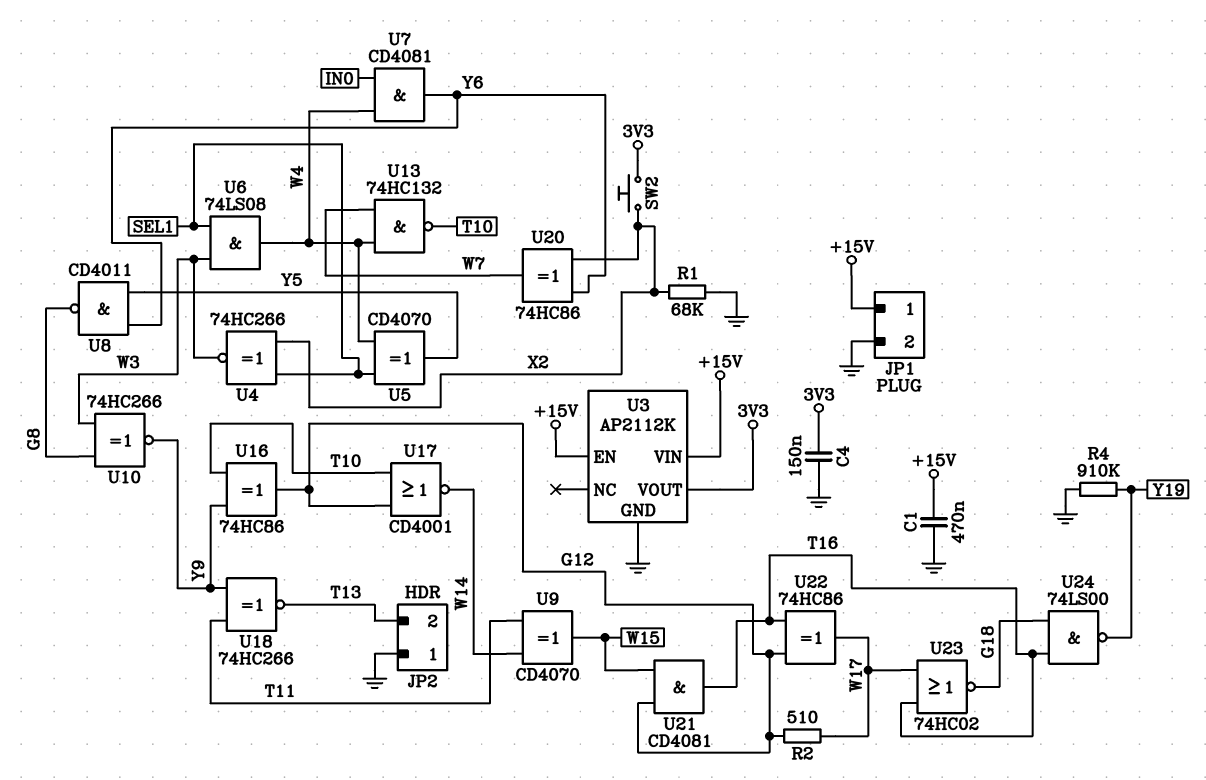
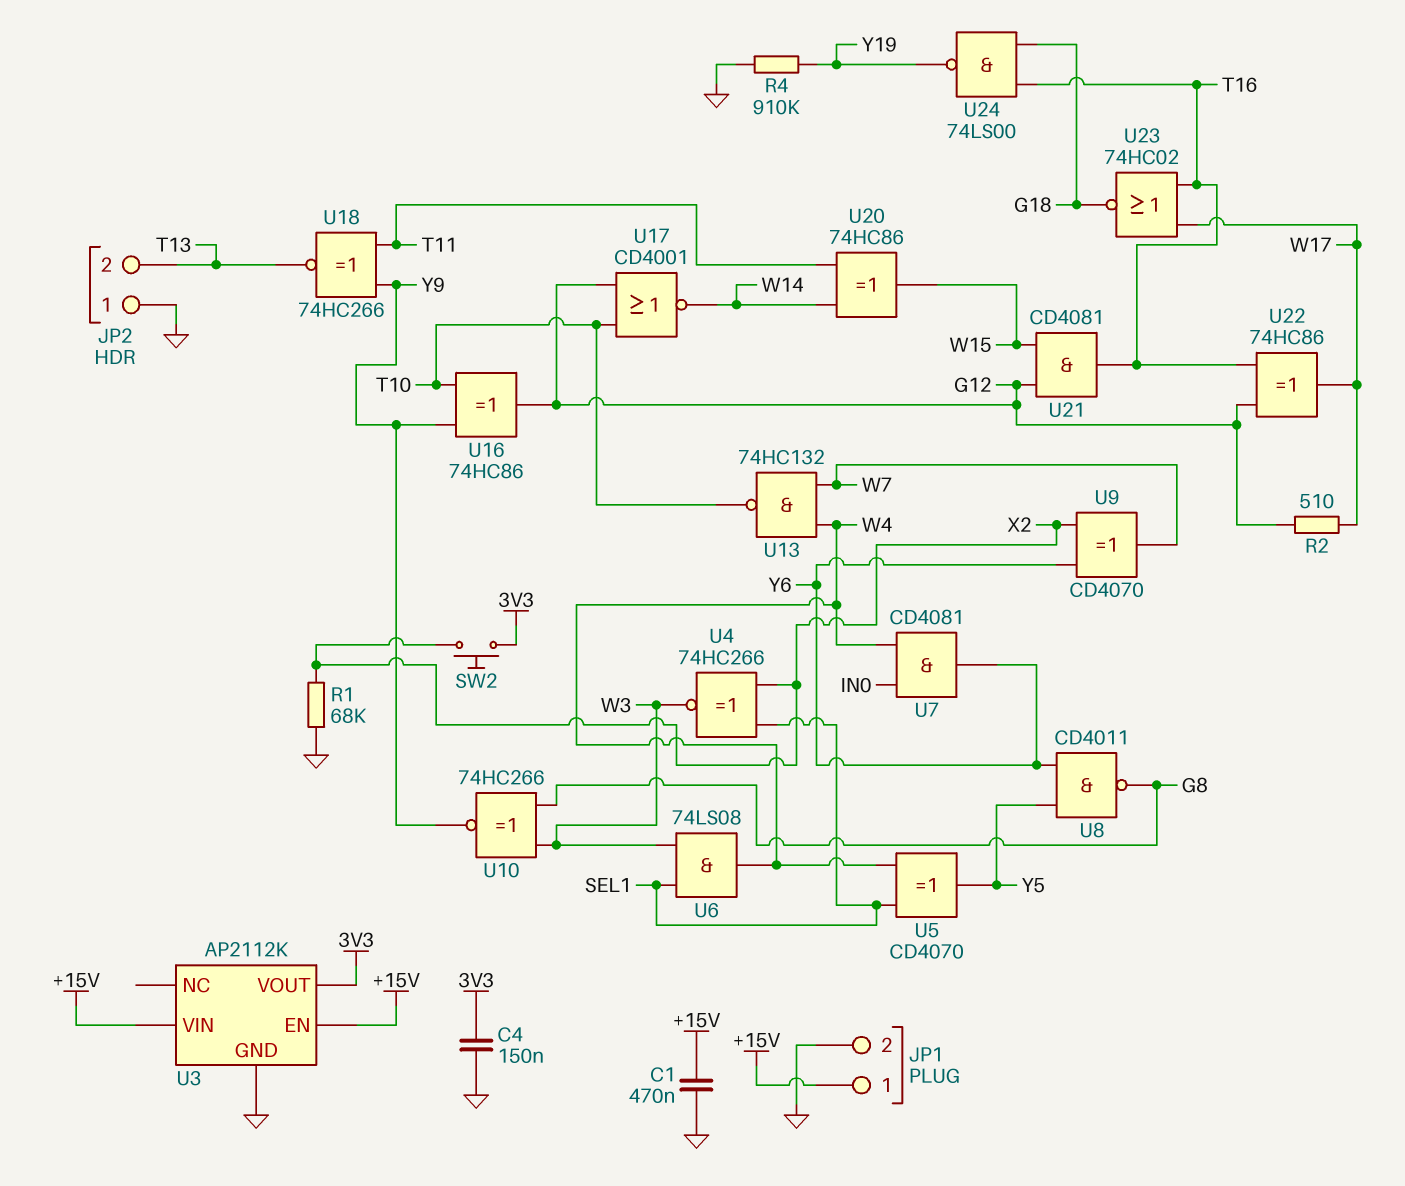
U9: XOR CD4070 (in T11, in W14, out W15) -> XOR CD4070 (in X2, in Y6, out W7)
U20: XOR 74HC86 (in X2, in Y6, out W7) -> XOR 74HC86 (in T11, in W14, out W15)

